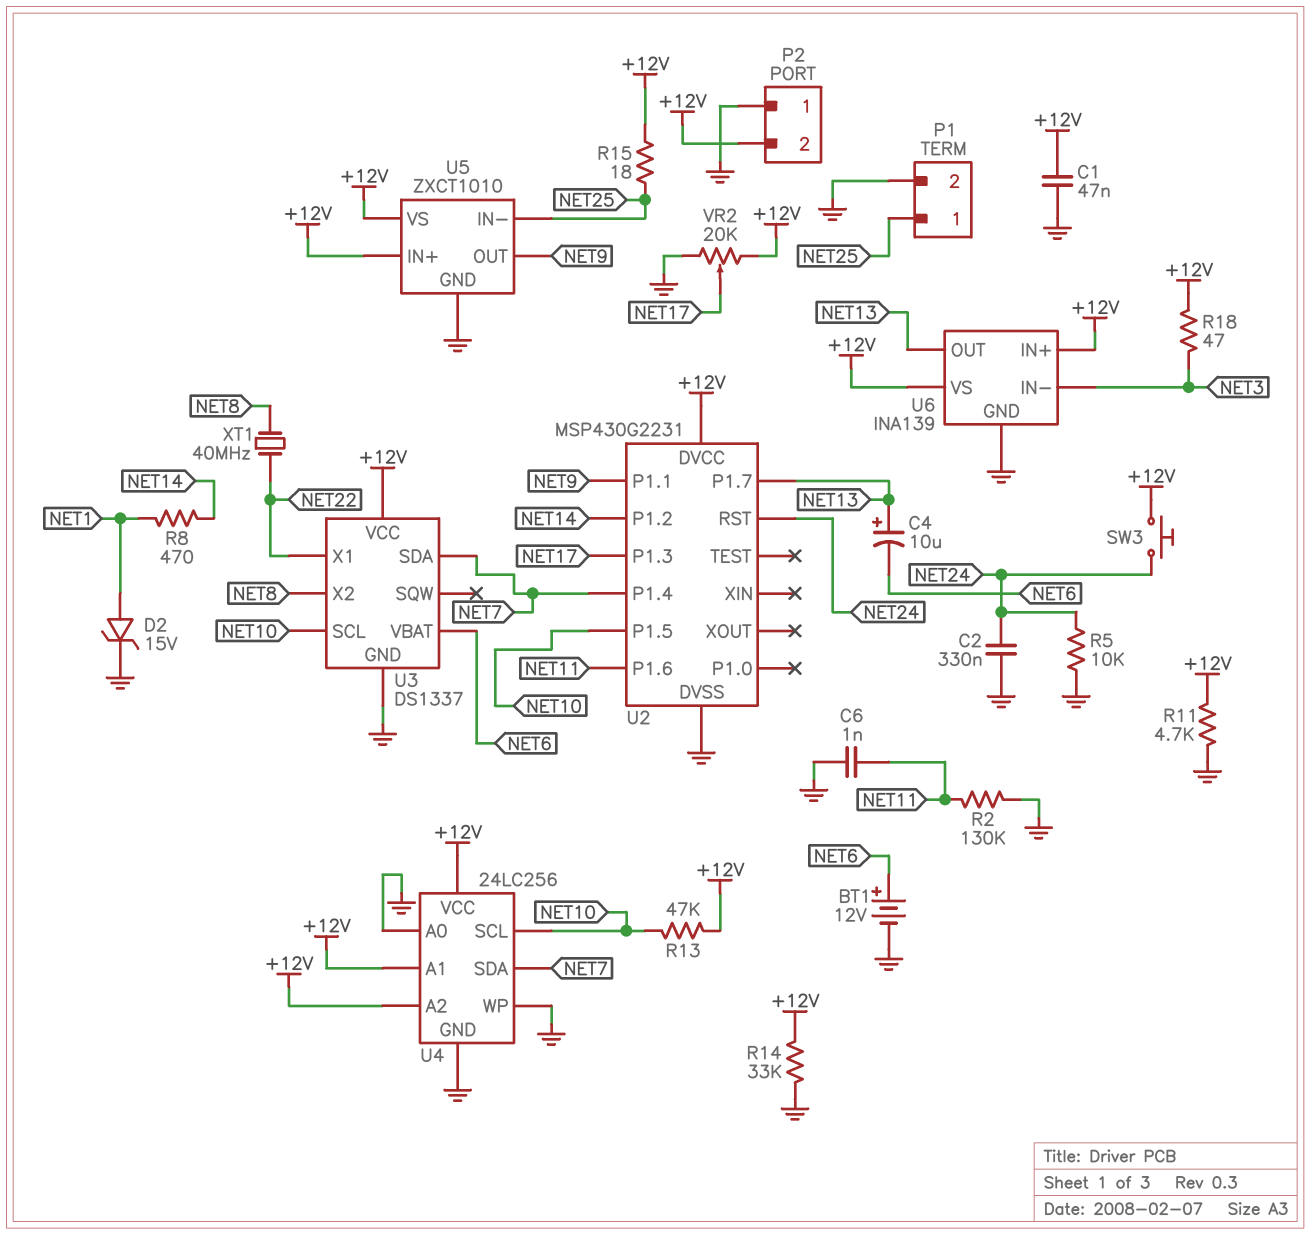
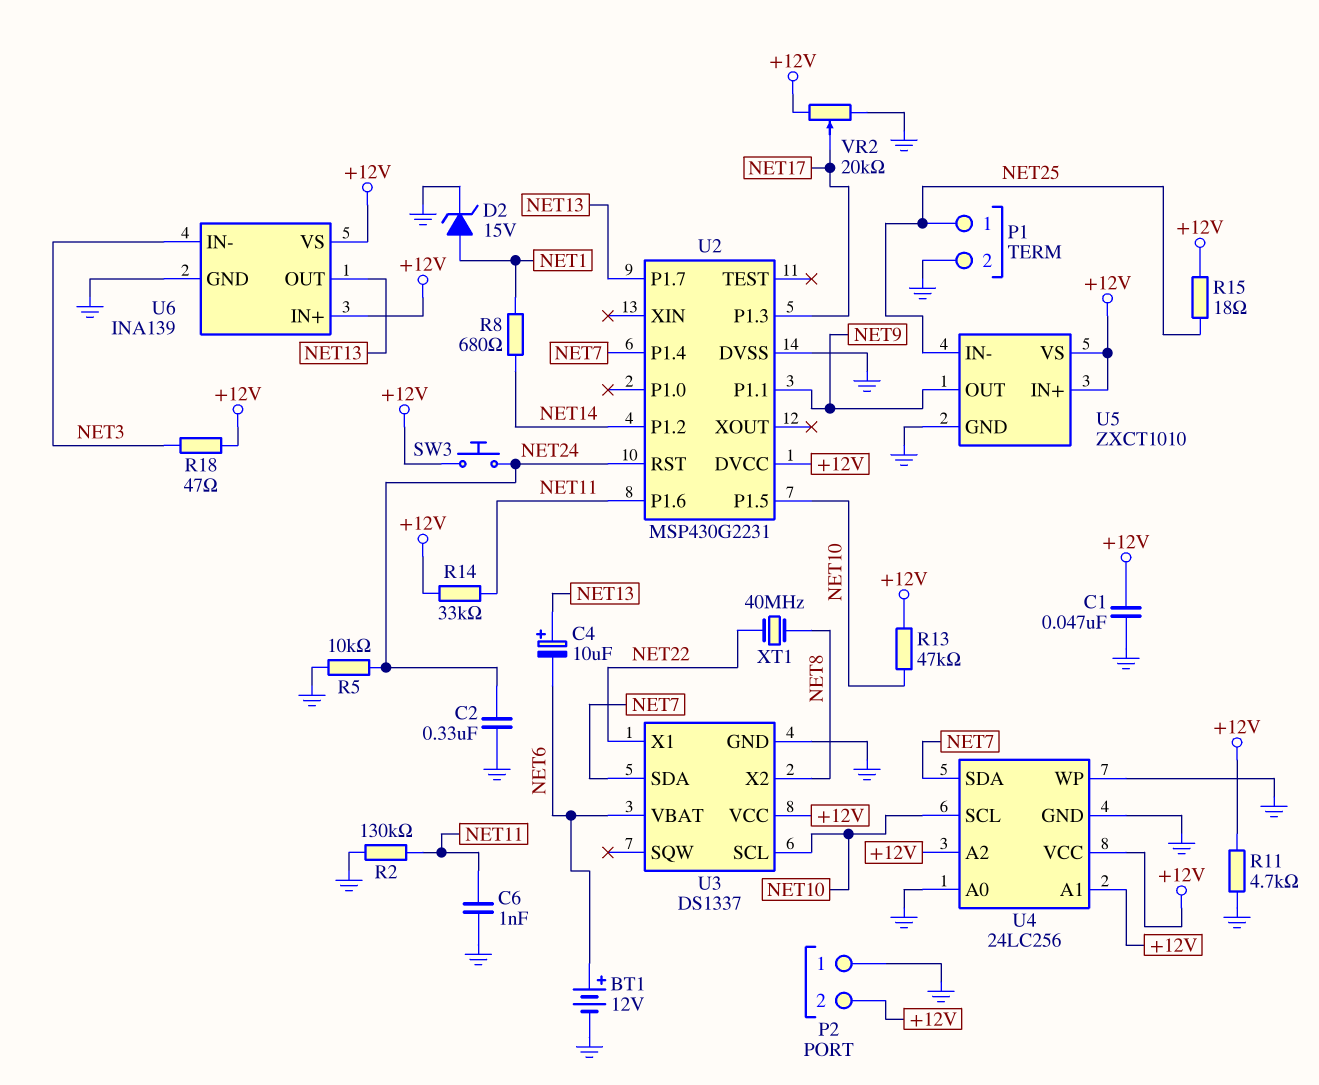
R8: 470 (NET1, NET14) -> 680 (NET1, NET14)
R14: 33k (+12V, GND) -> 33k (+12V, NET11)

